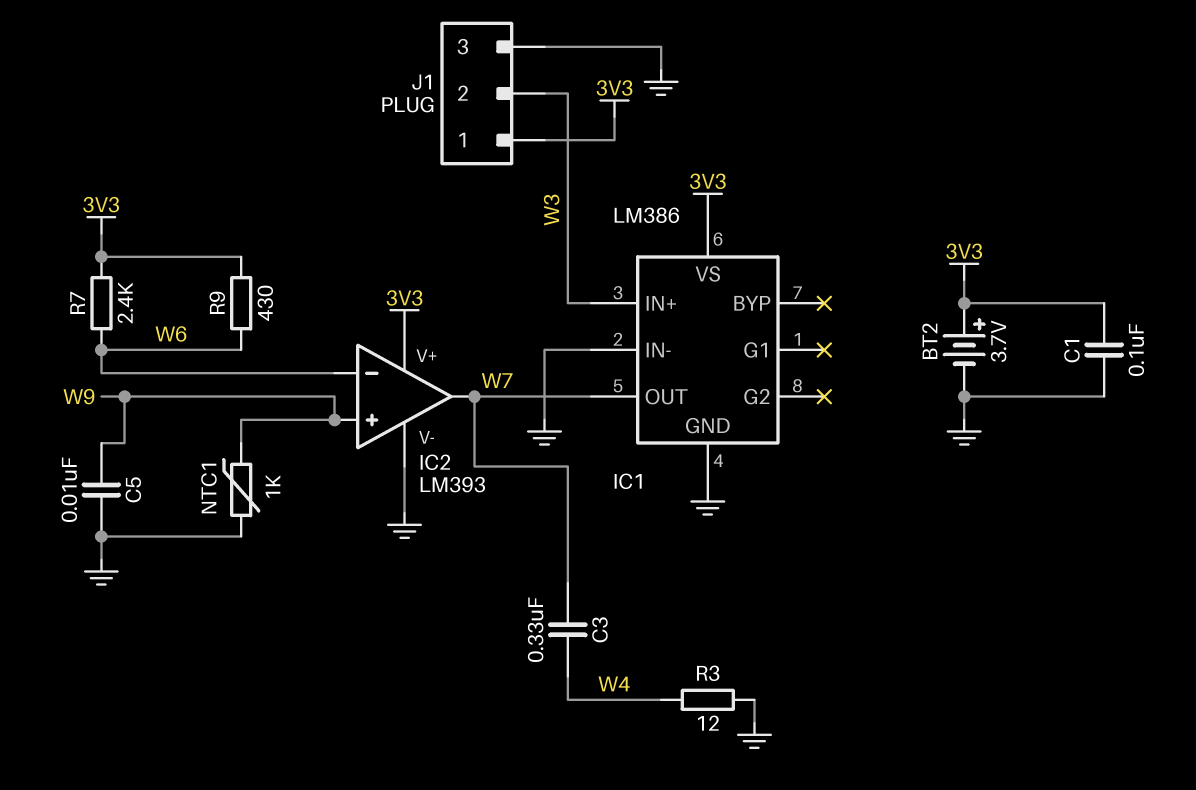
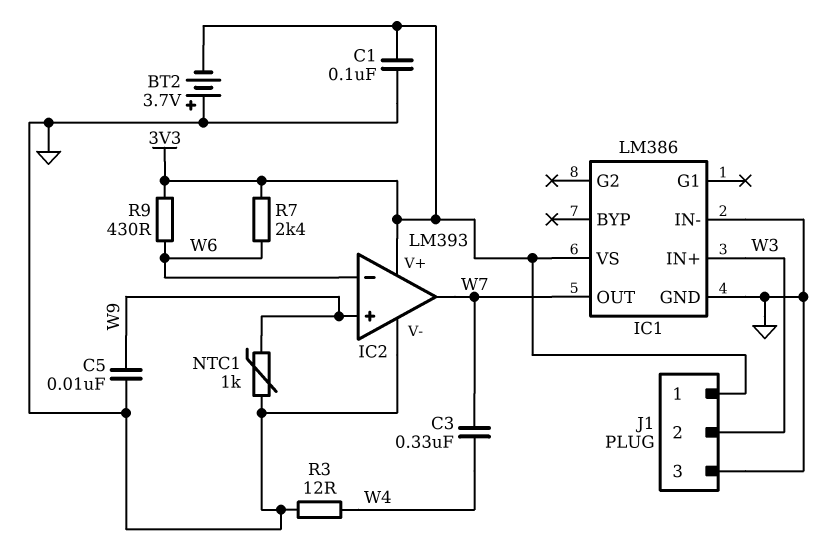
BT2: 3.7V (plus 3V3, minus GND) -> 3.7V (plus GND, minus 3V3)

